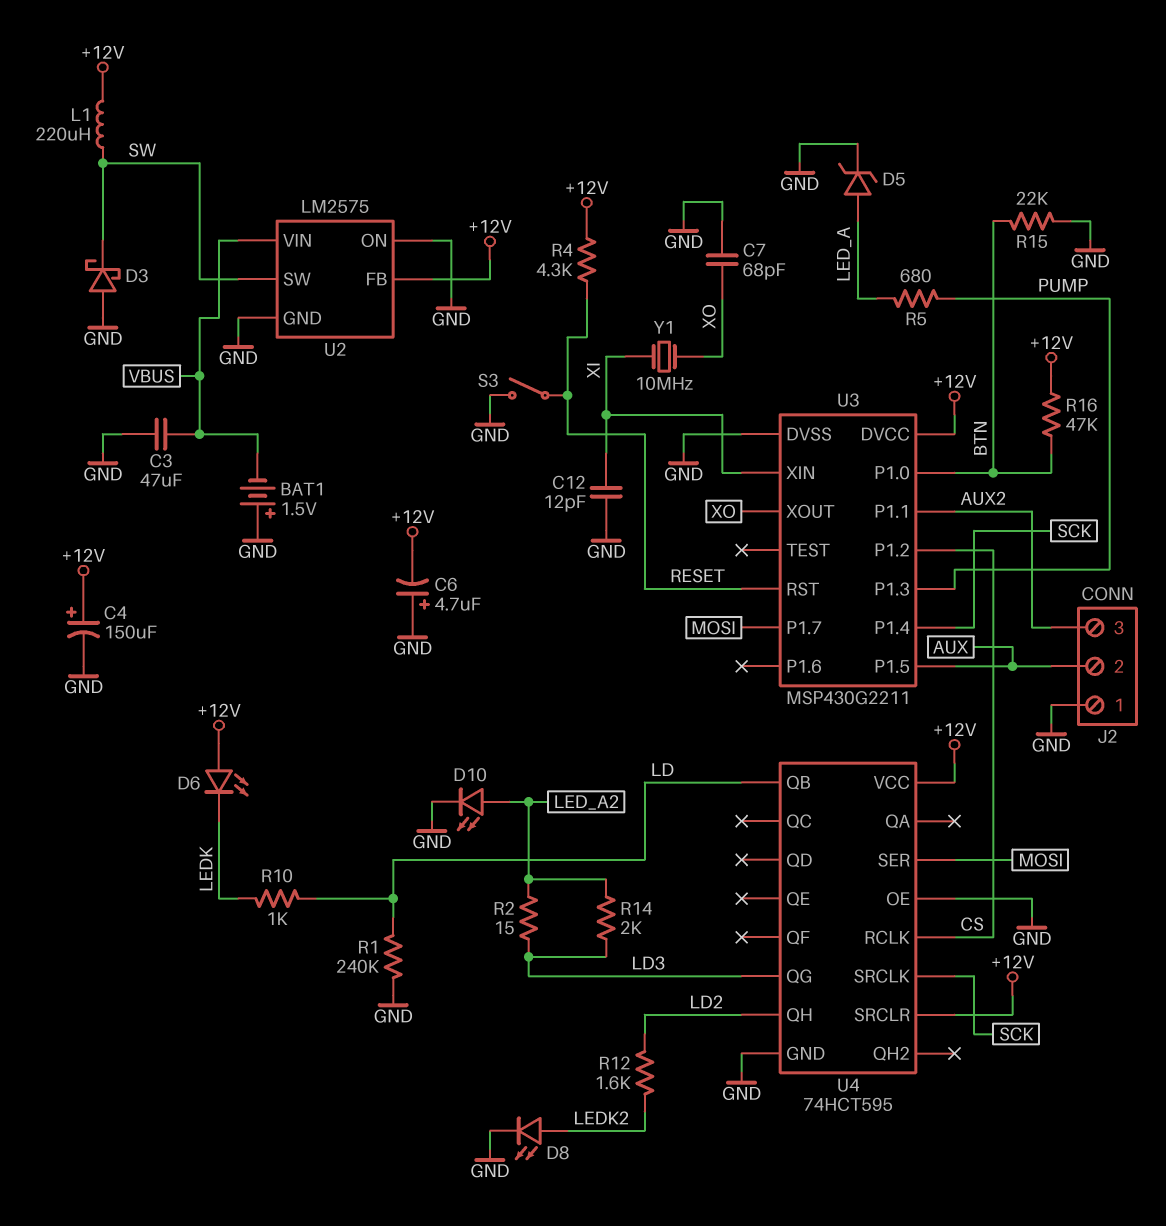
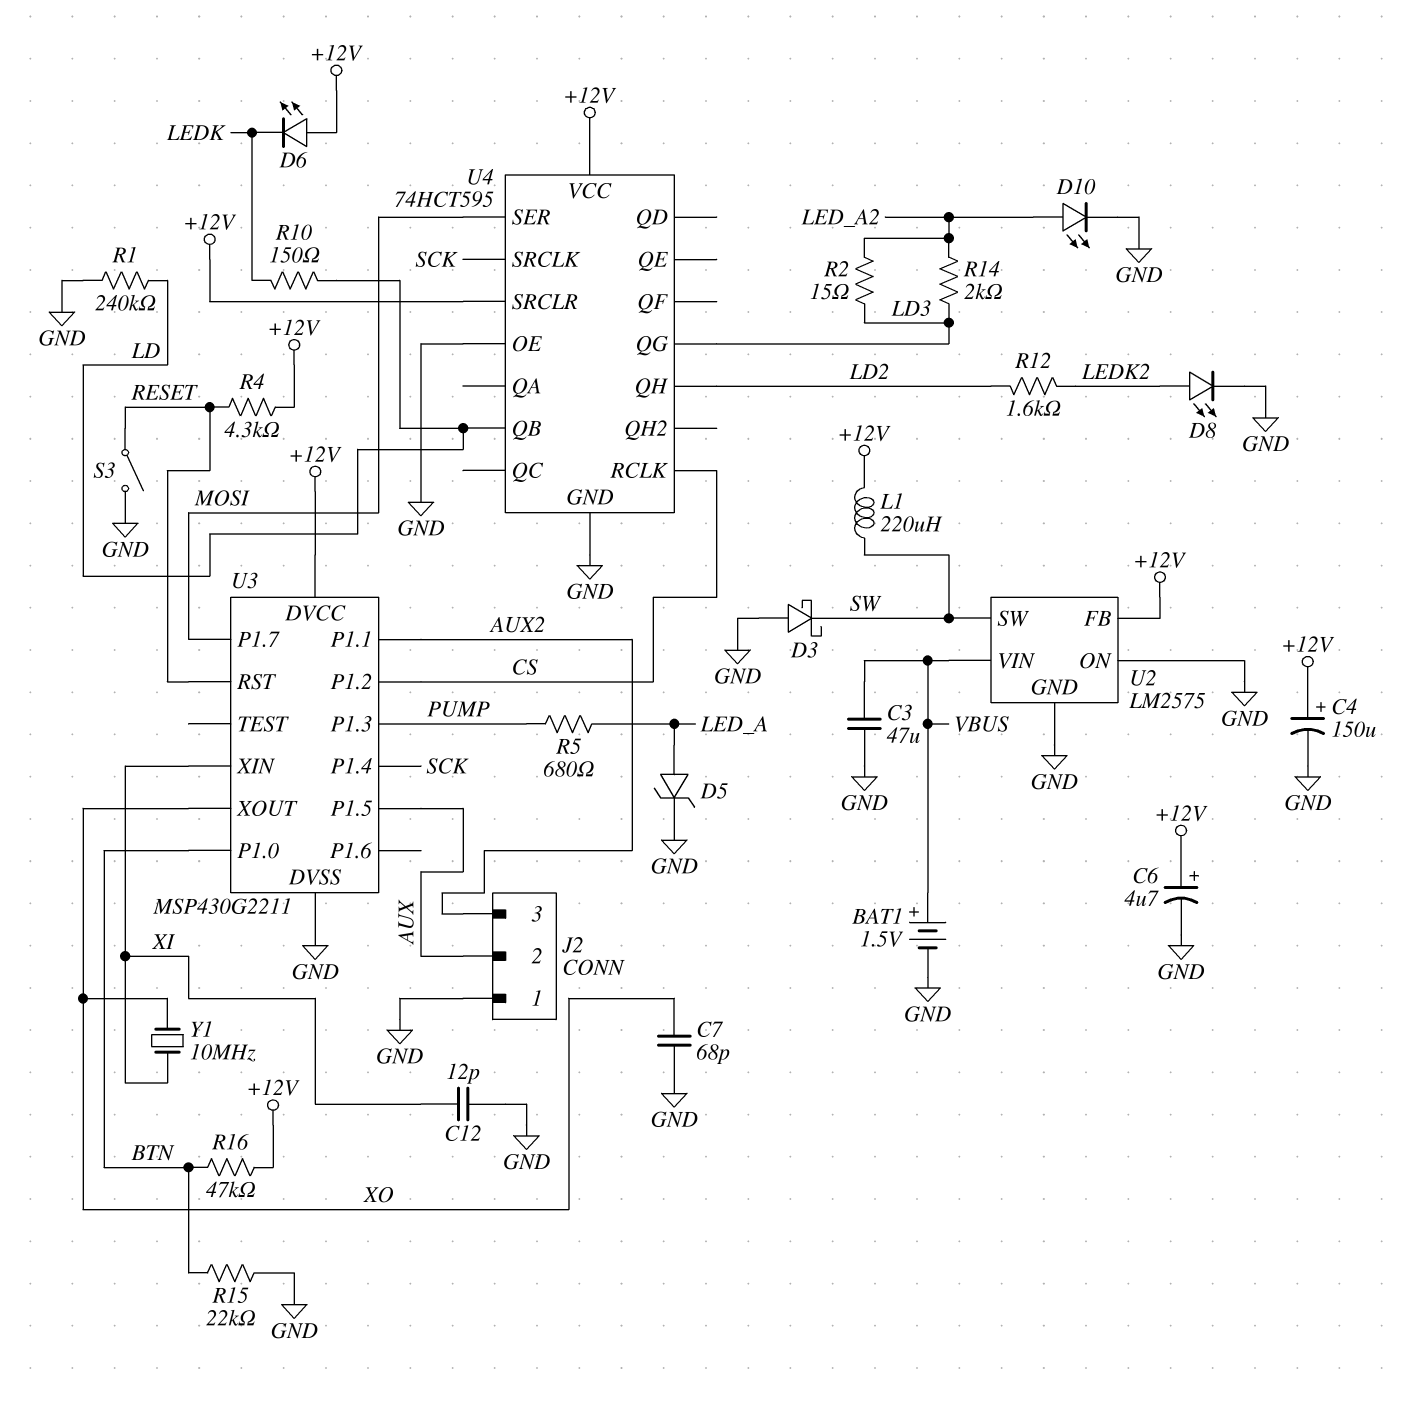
BAT1: 1.5V (plus GND, minus VBUS) -> 1.5V (plus VBUS, minus GND)
C6: 4.7uF (plus GND, minus +12V) -> 4.7uF (plus +12V, minus GND)
R10: 1k (LD, LEDK) -> 150 (LD, LEDK)

